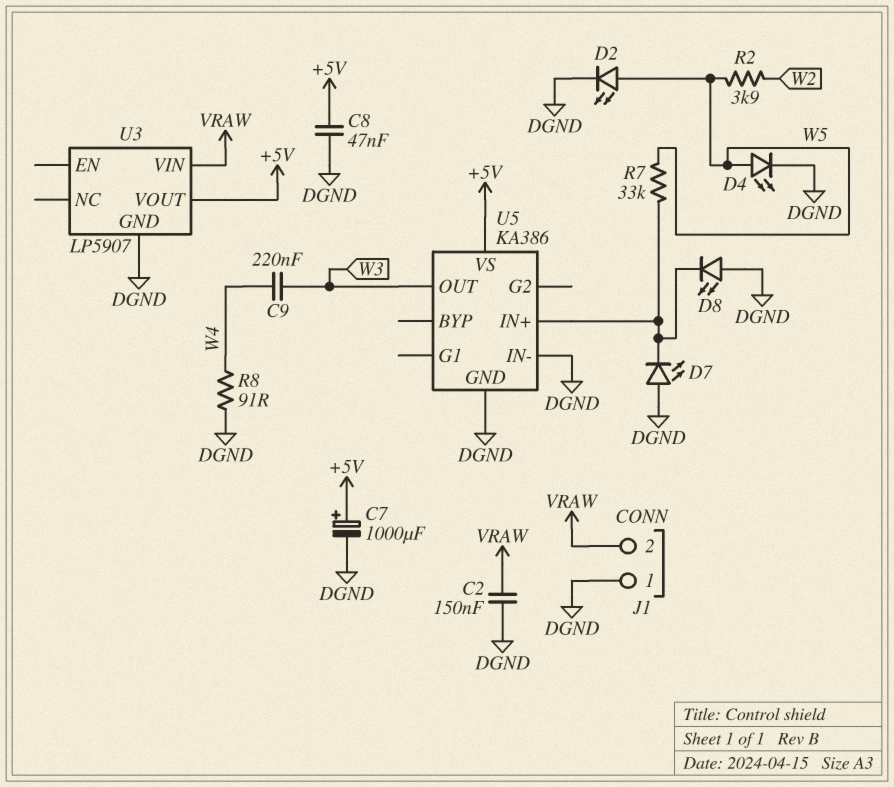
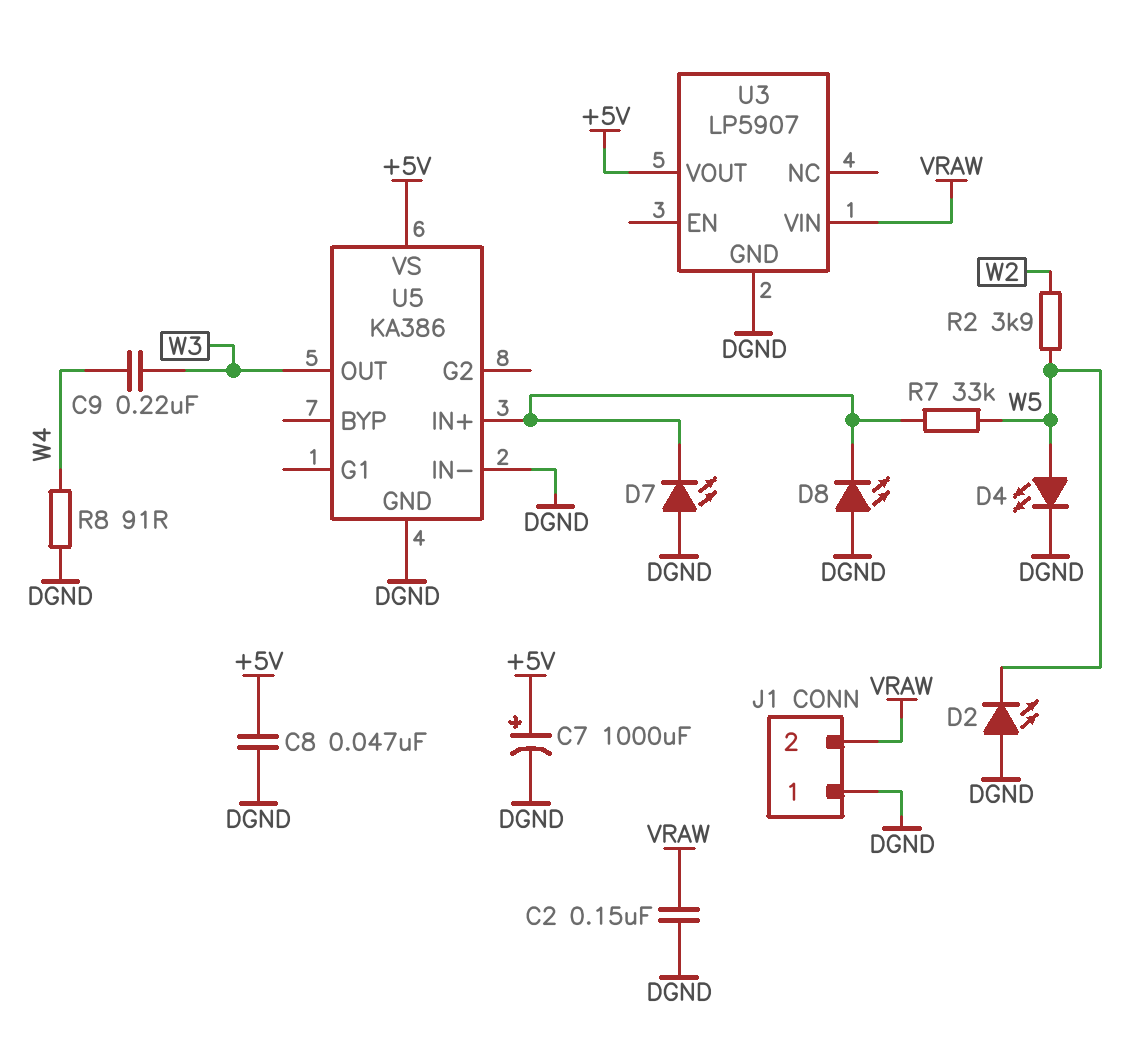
D2: LED (A W5, K DGND) -> LED (A DGND, K W5)

